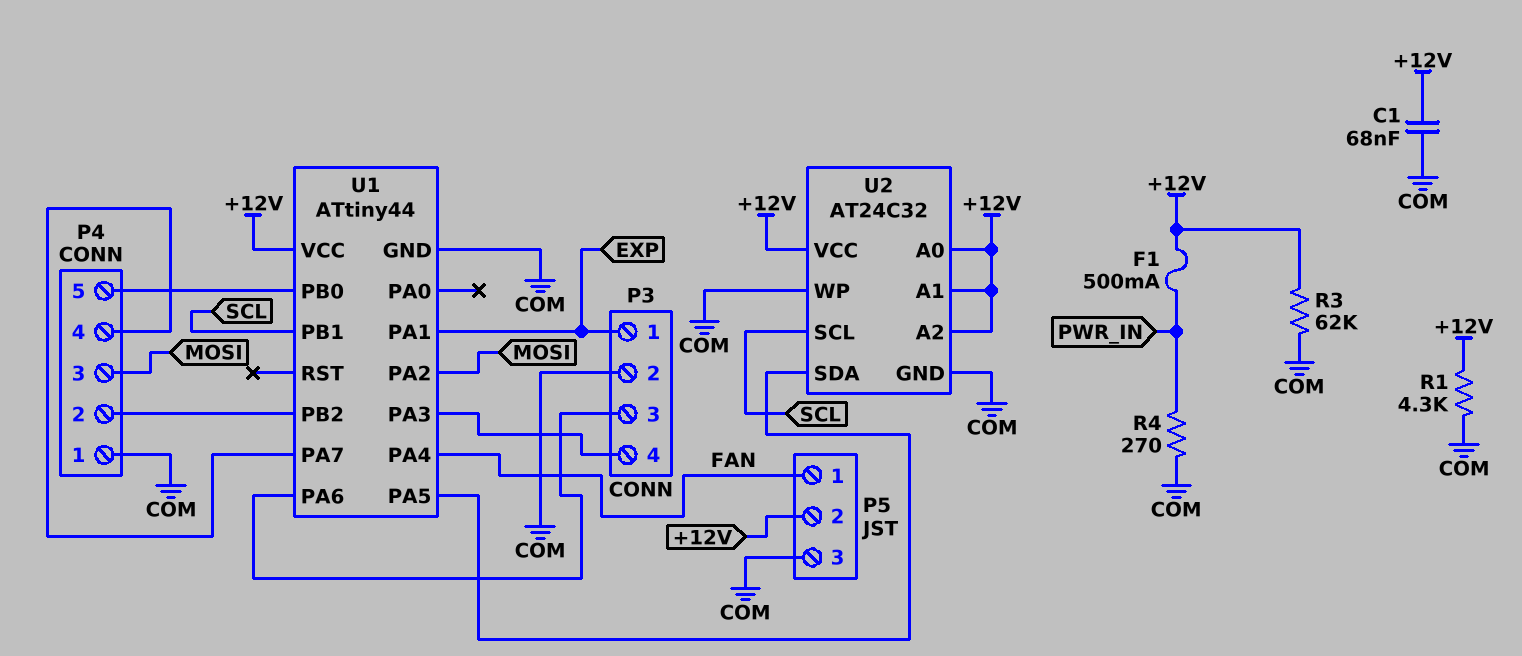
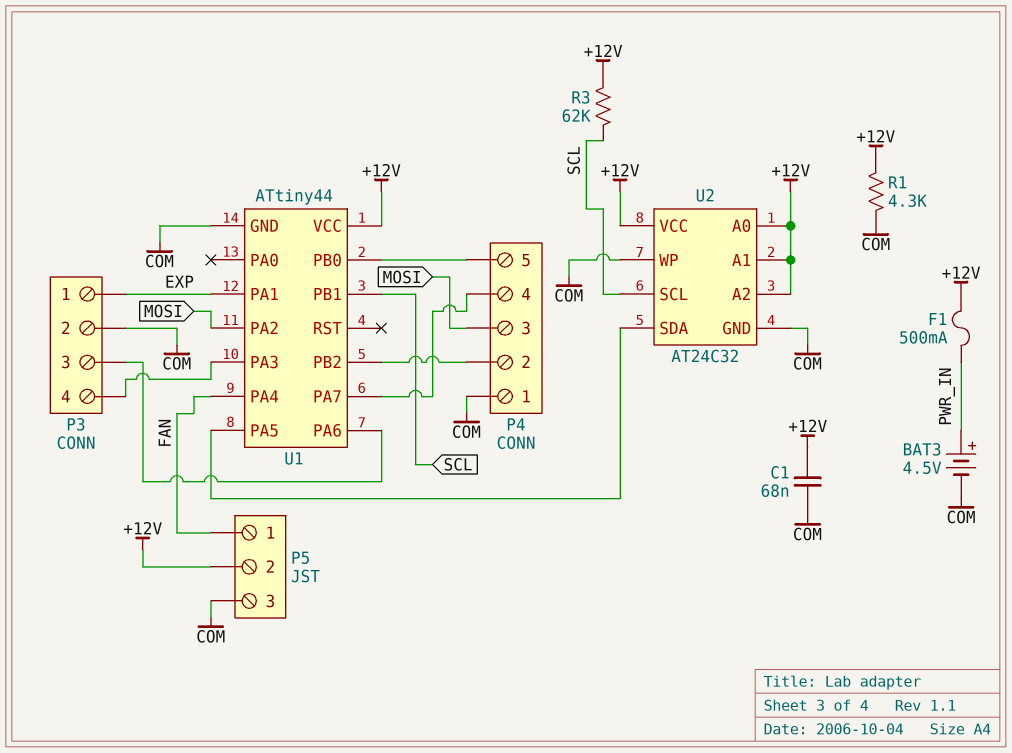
BAT3: none -> 4.5V (plus PWR_IN, minus COM)
R3: 62k (+12V, COM) -> 62k (+12V, SCL)
R4: 270 (COM, PWR_IN) -> none

